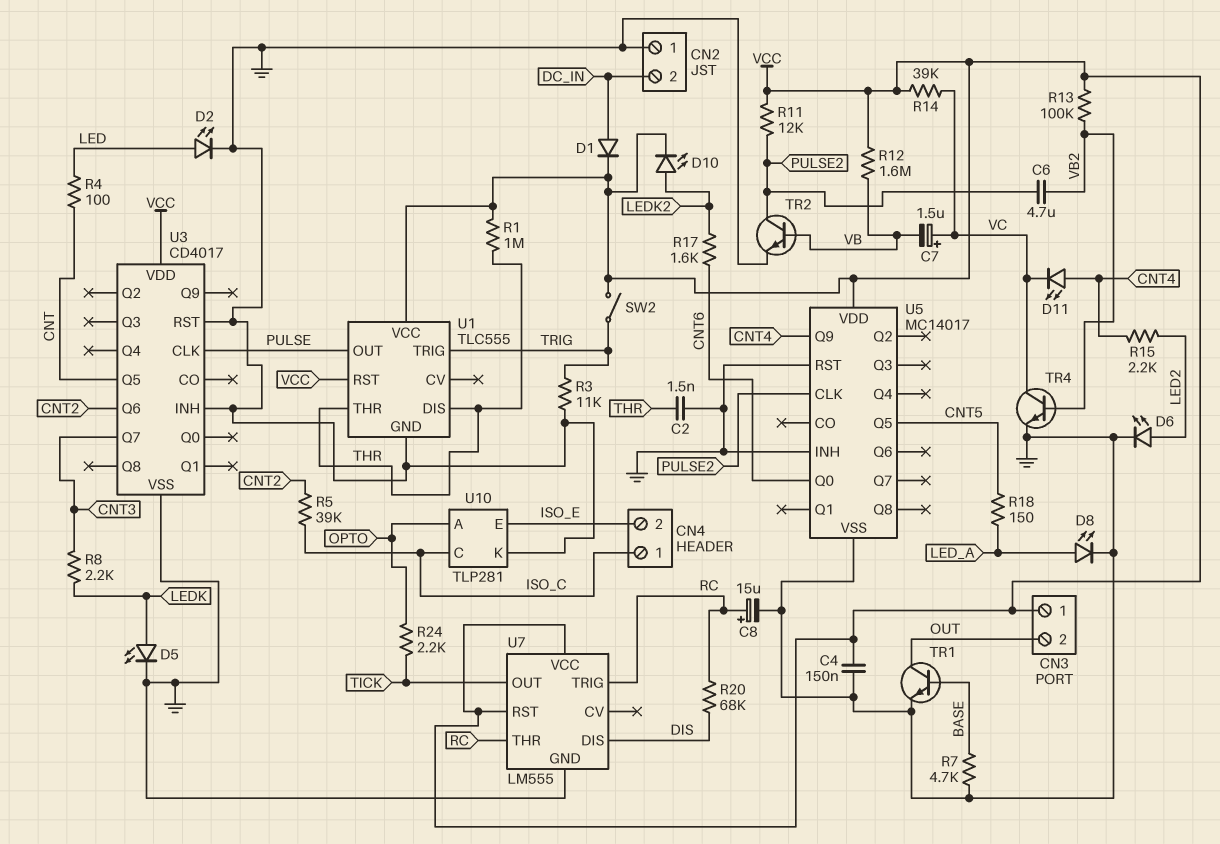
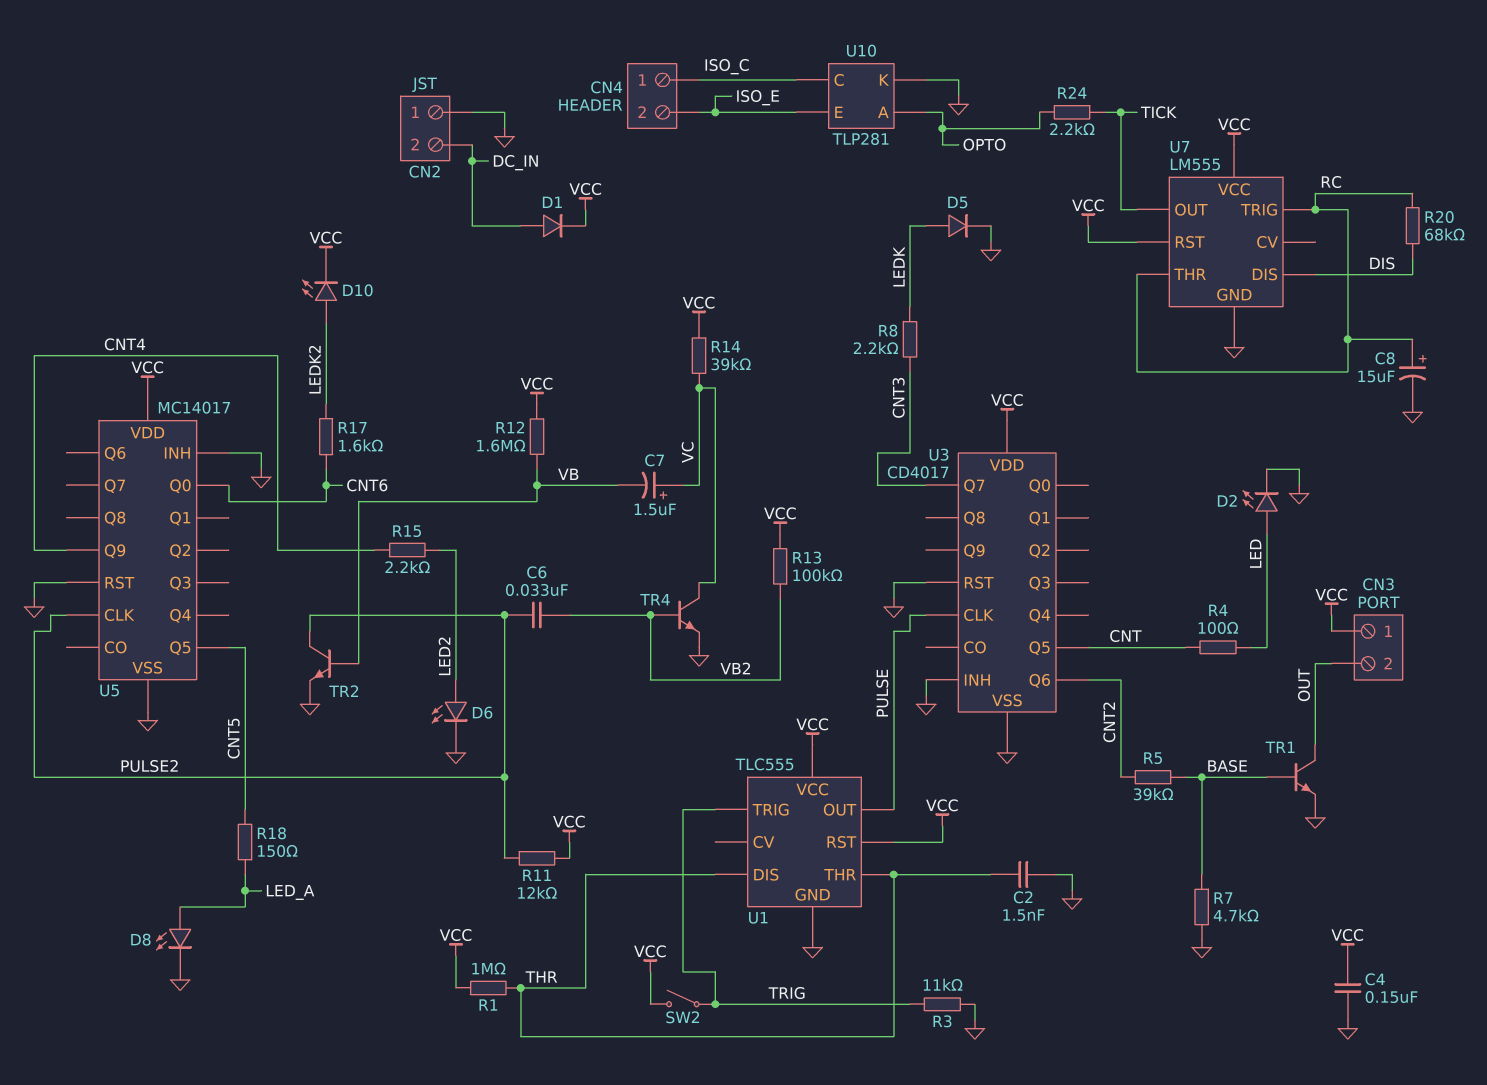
C6: 4.7uF (PULSE2, VB2) -> 33nF (PULSE2, VB2)
D5: LED (A LEDK, K GND) -> diode (A LEDK, K GND)
D11: LED (A CNT4, K VC) -> none
R5: 39k (CNT2, ISO_C) -> 39k (BASE, CNT2)

